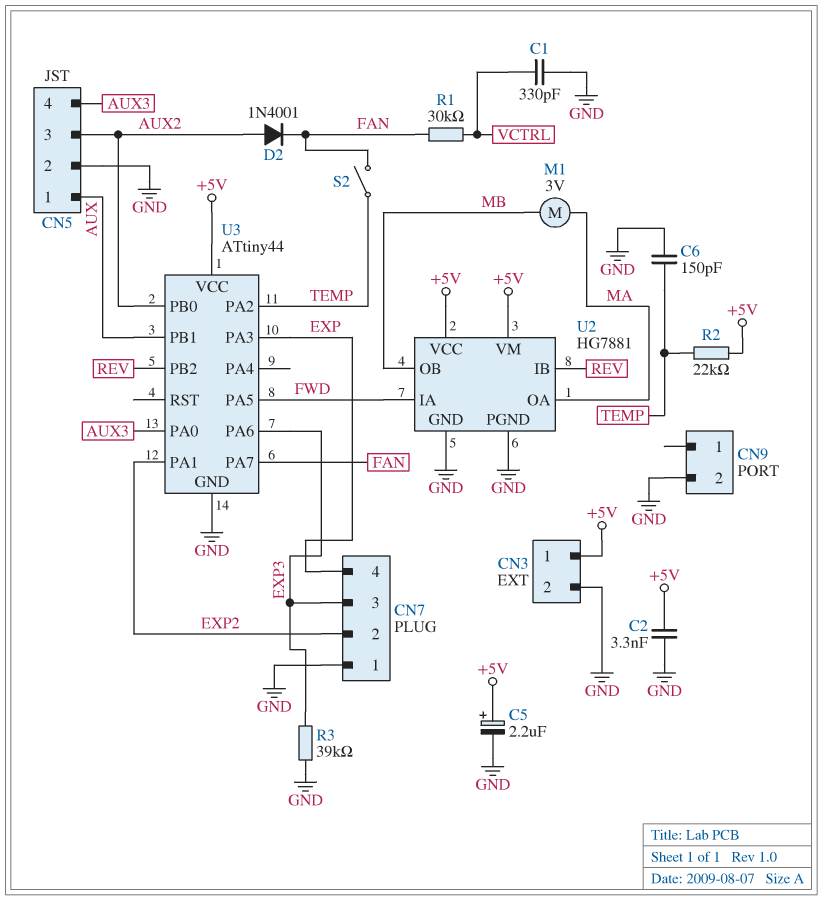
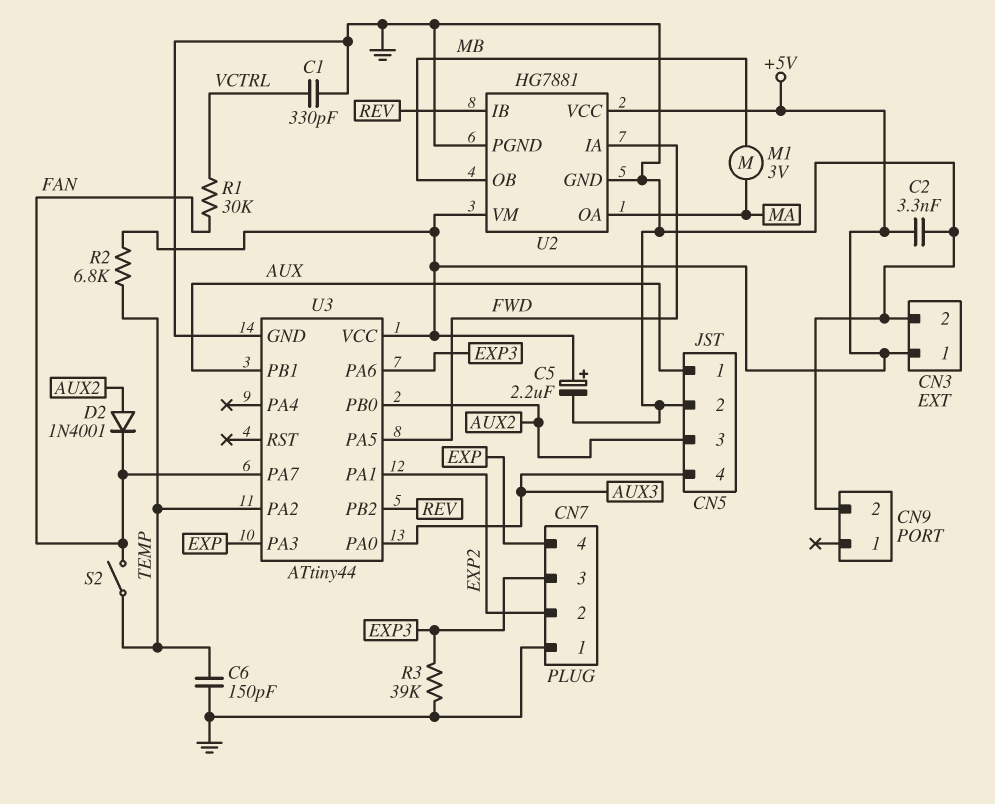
R2: 22k (+5V, TEMP) -> 6.8k (+5V, TEMP)

